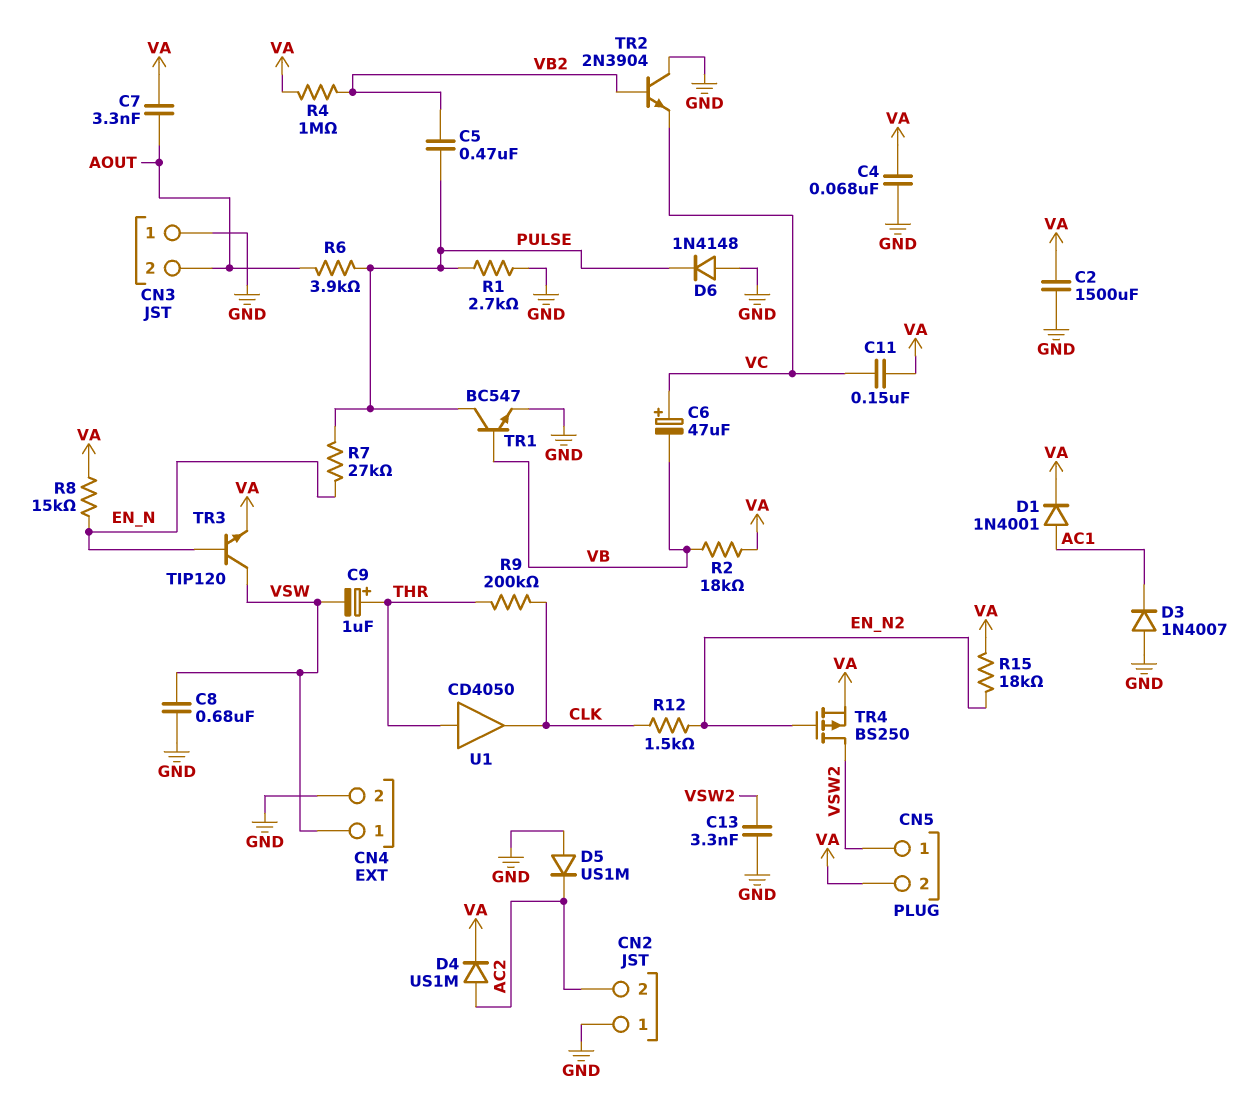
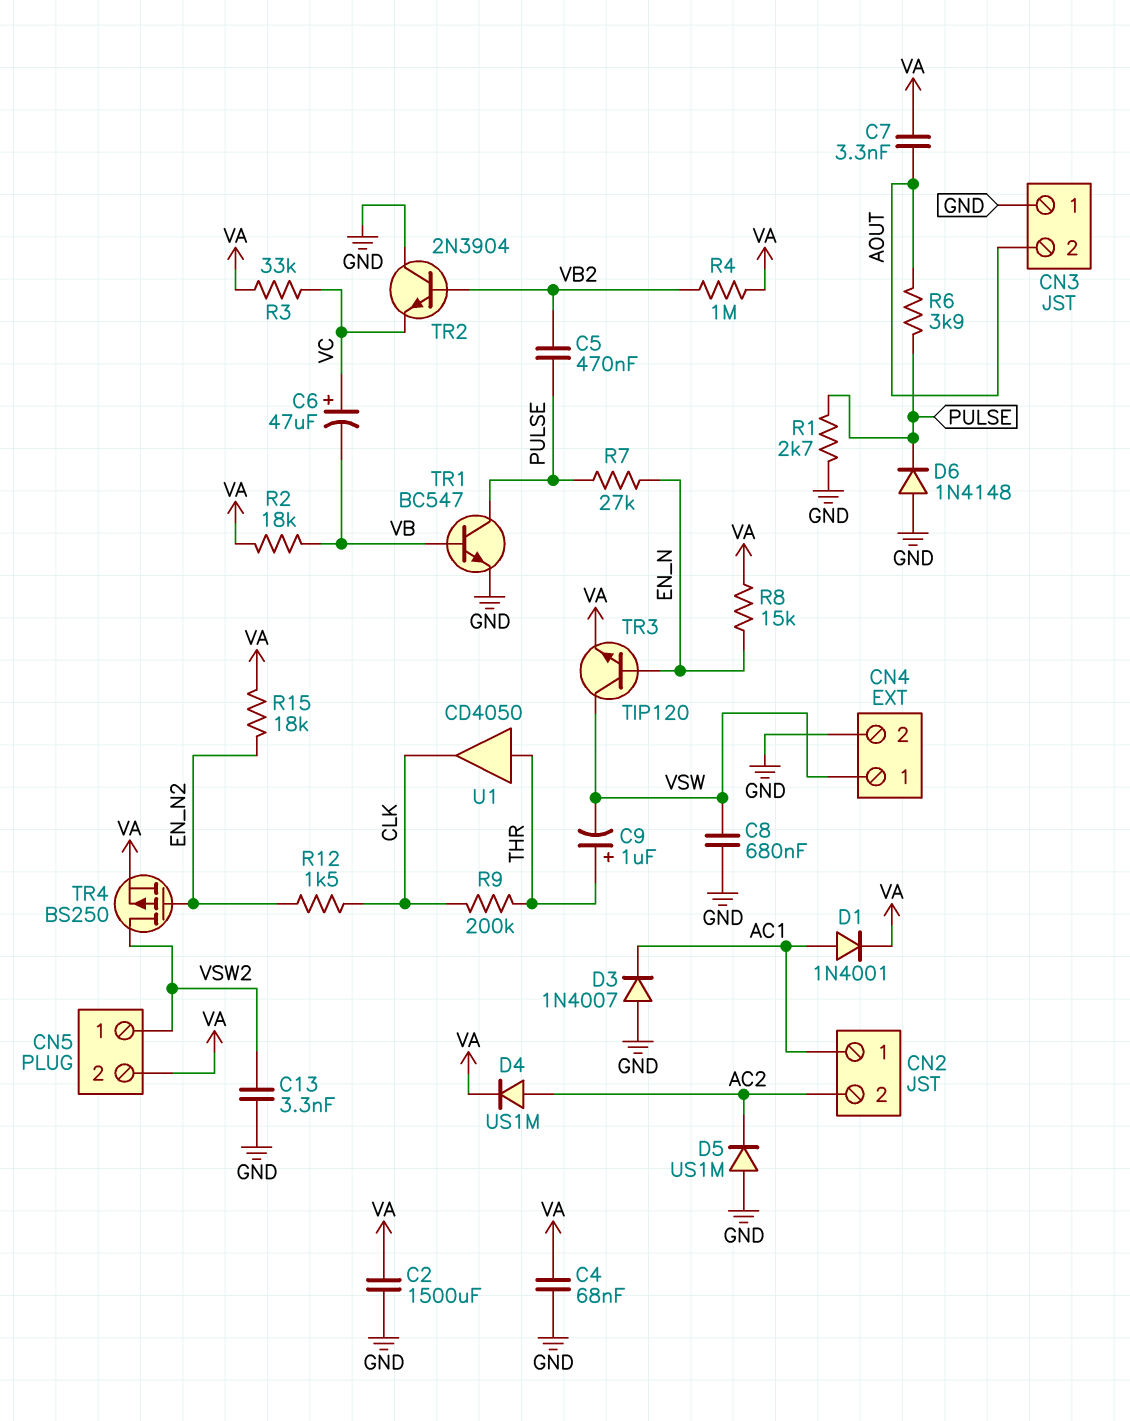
C11: 150nF (VA, VC) -> none
CN2 pin 1: GND -> AC1
R3: none -> 33k (VA, VC)

